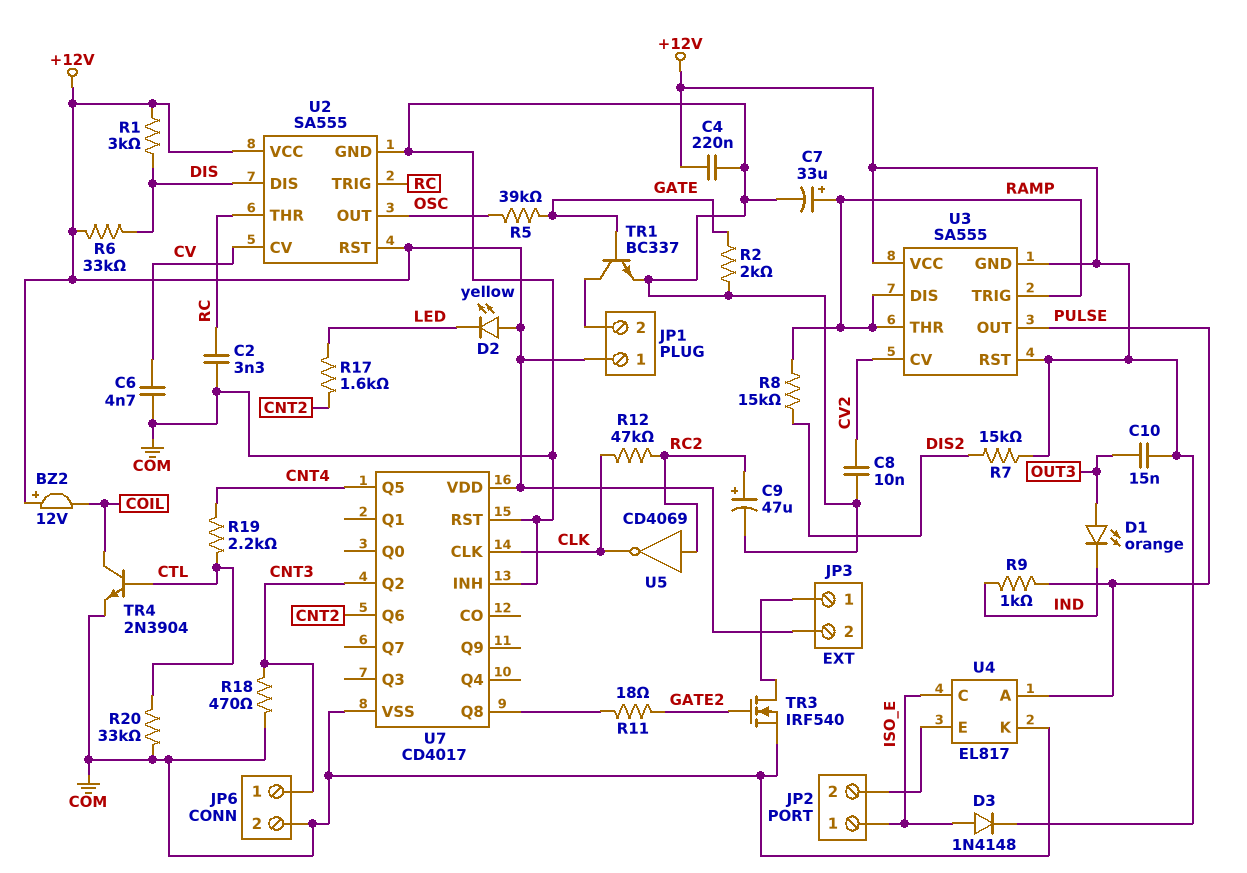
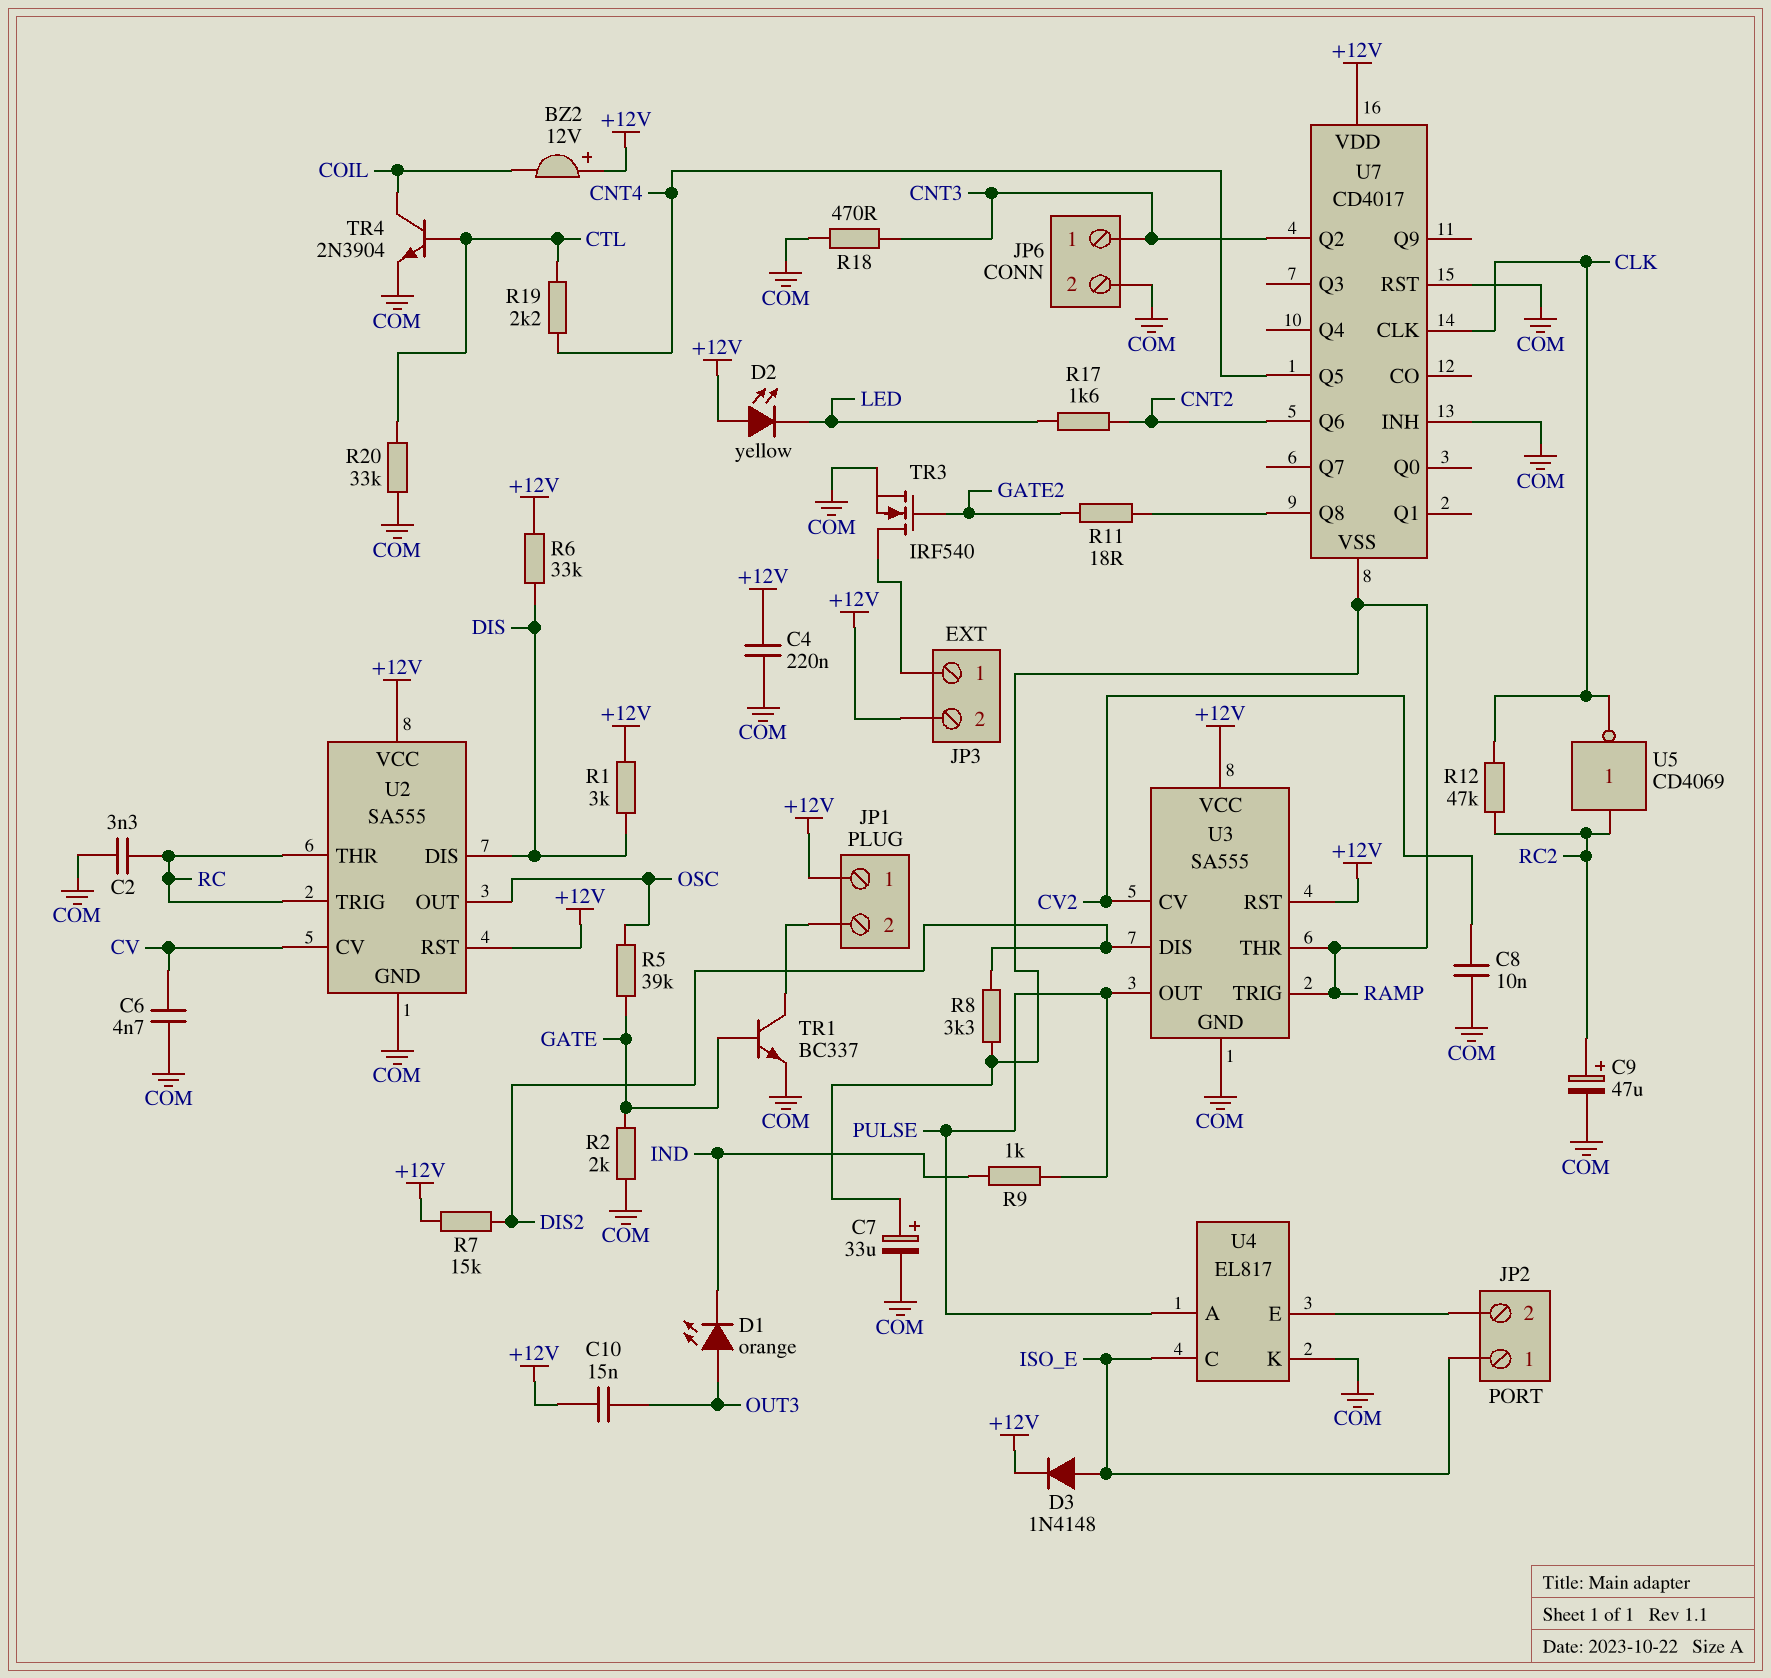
R8: 15k (DIS2, RAMP) -> 3.3k (DIS2, RAMP)
U3 pin DIS: RAMP -> DIS2
U3 pin GND: +12V -> COM
U7 pin VSS: COM -> RAMP

